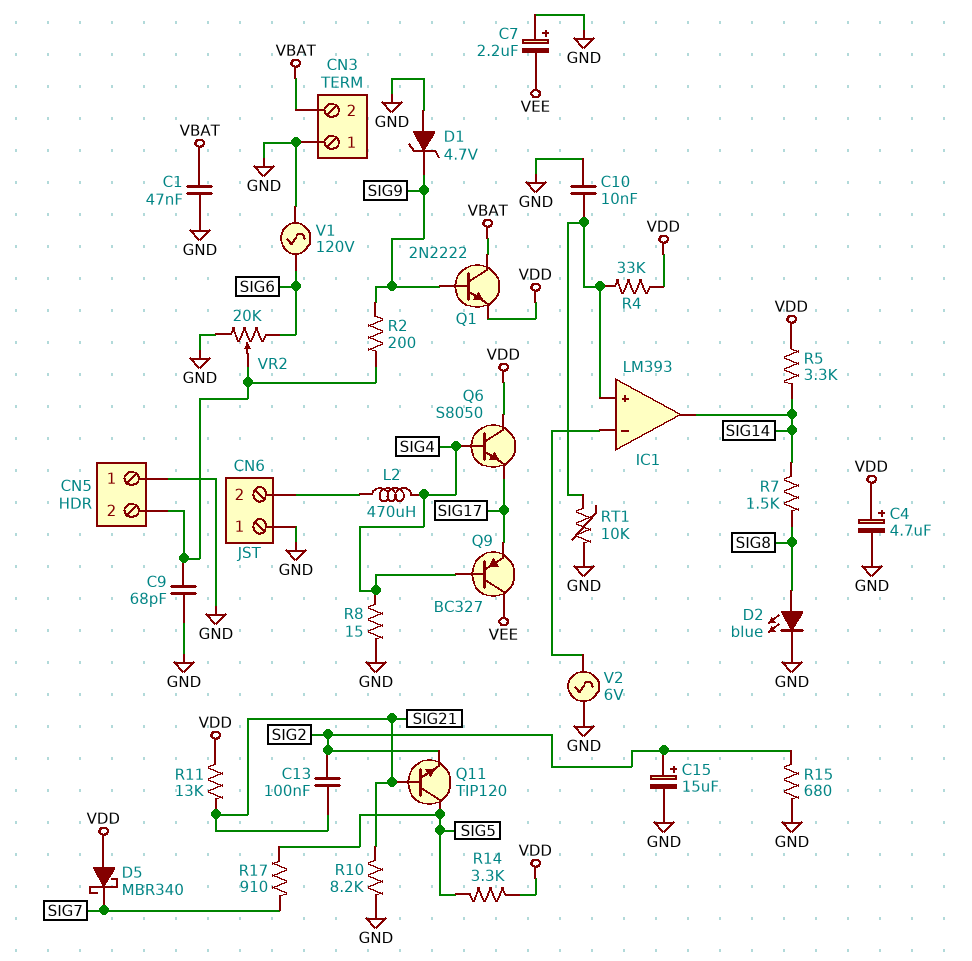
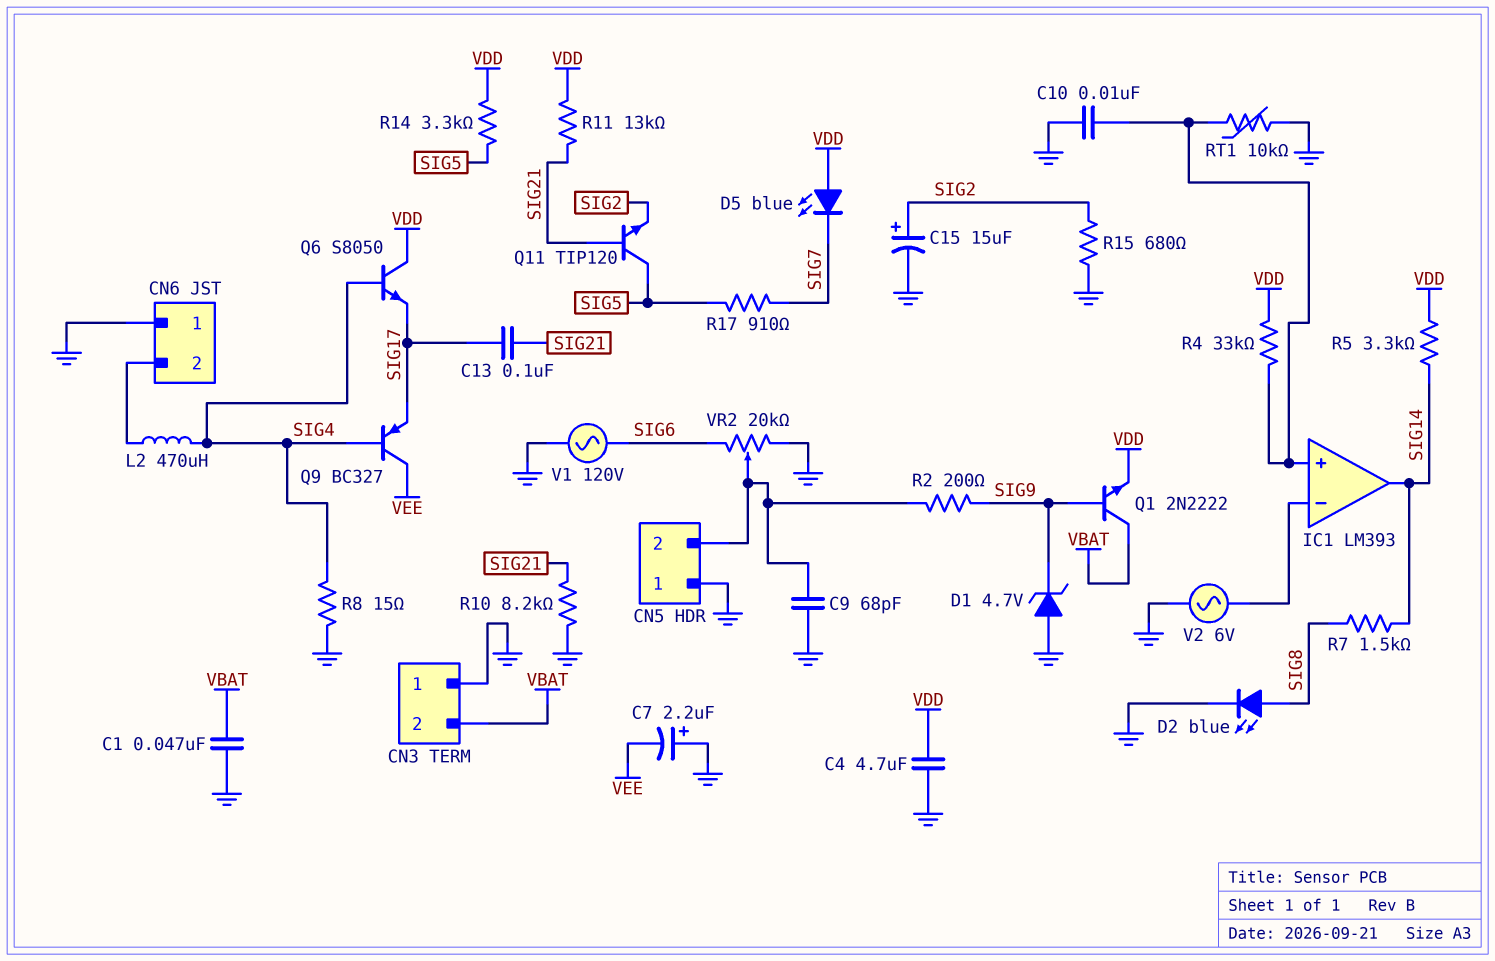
C4: 4.7uF (plus VDD, minus GND) -> 4.7uF (GND, VDD)
C13: 100nF (SIG2, SIG21) -> 100nF (SIG17, SIG21)
D5: schottky MBR340 (A VDD, K SIG7) -> LED blue (A VDD, K SIG7)

